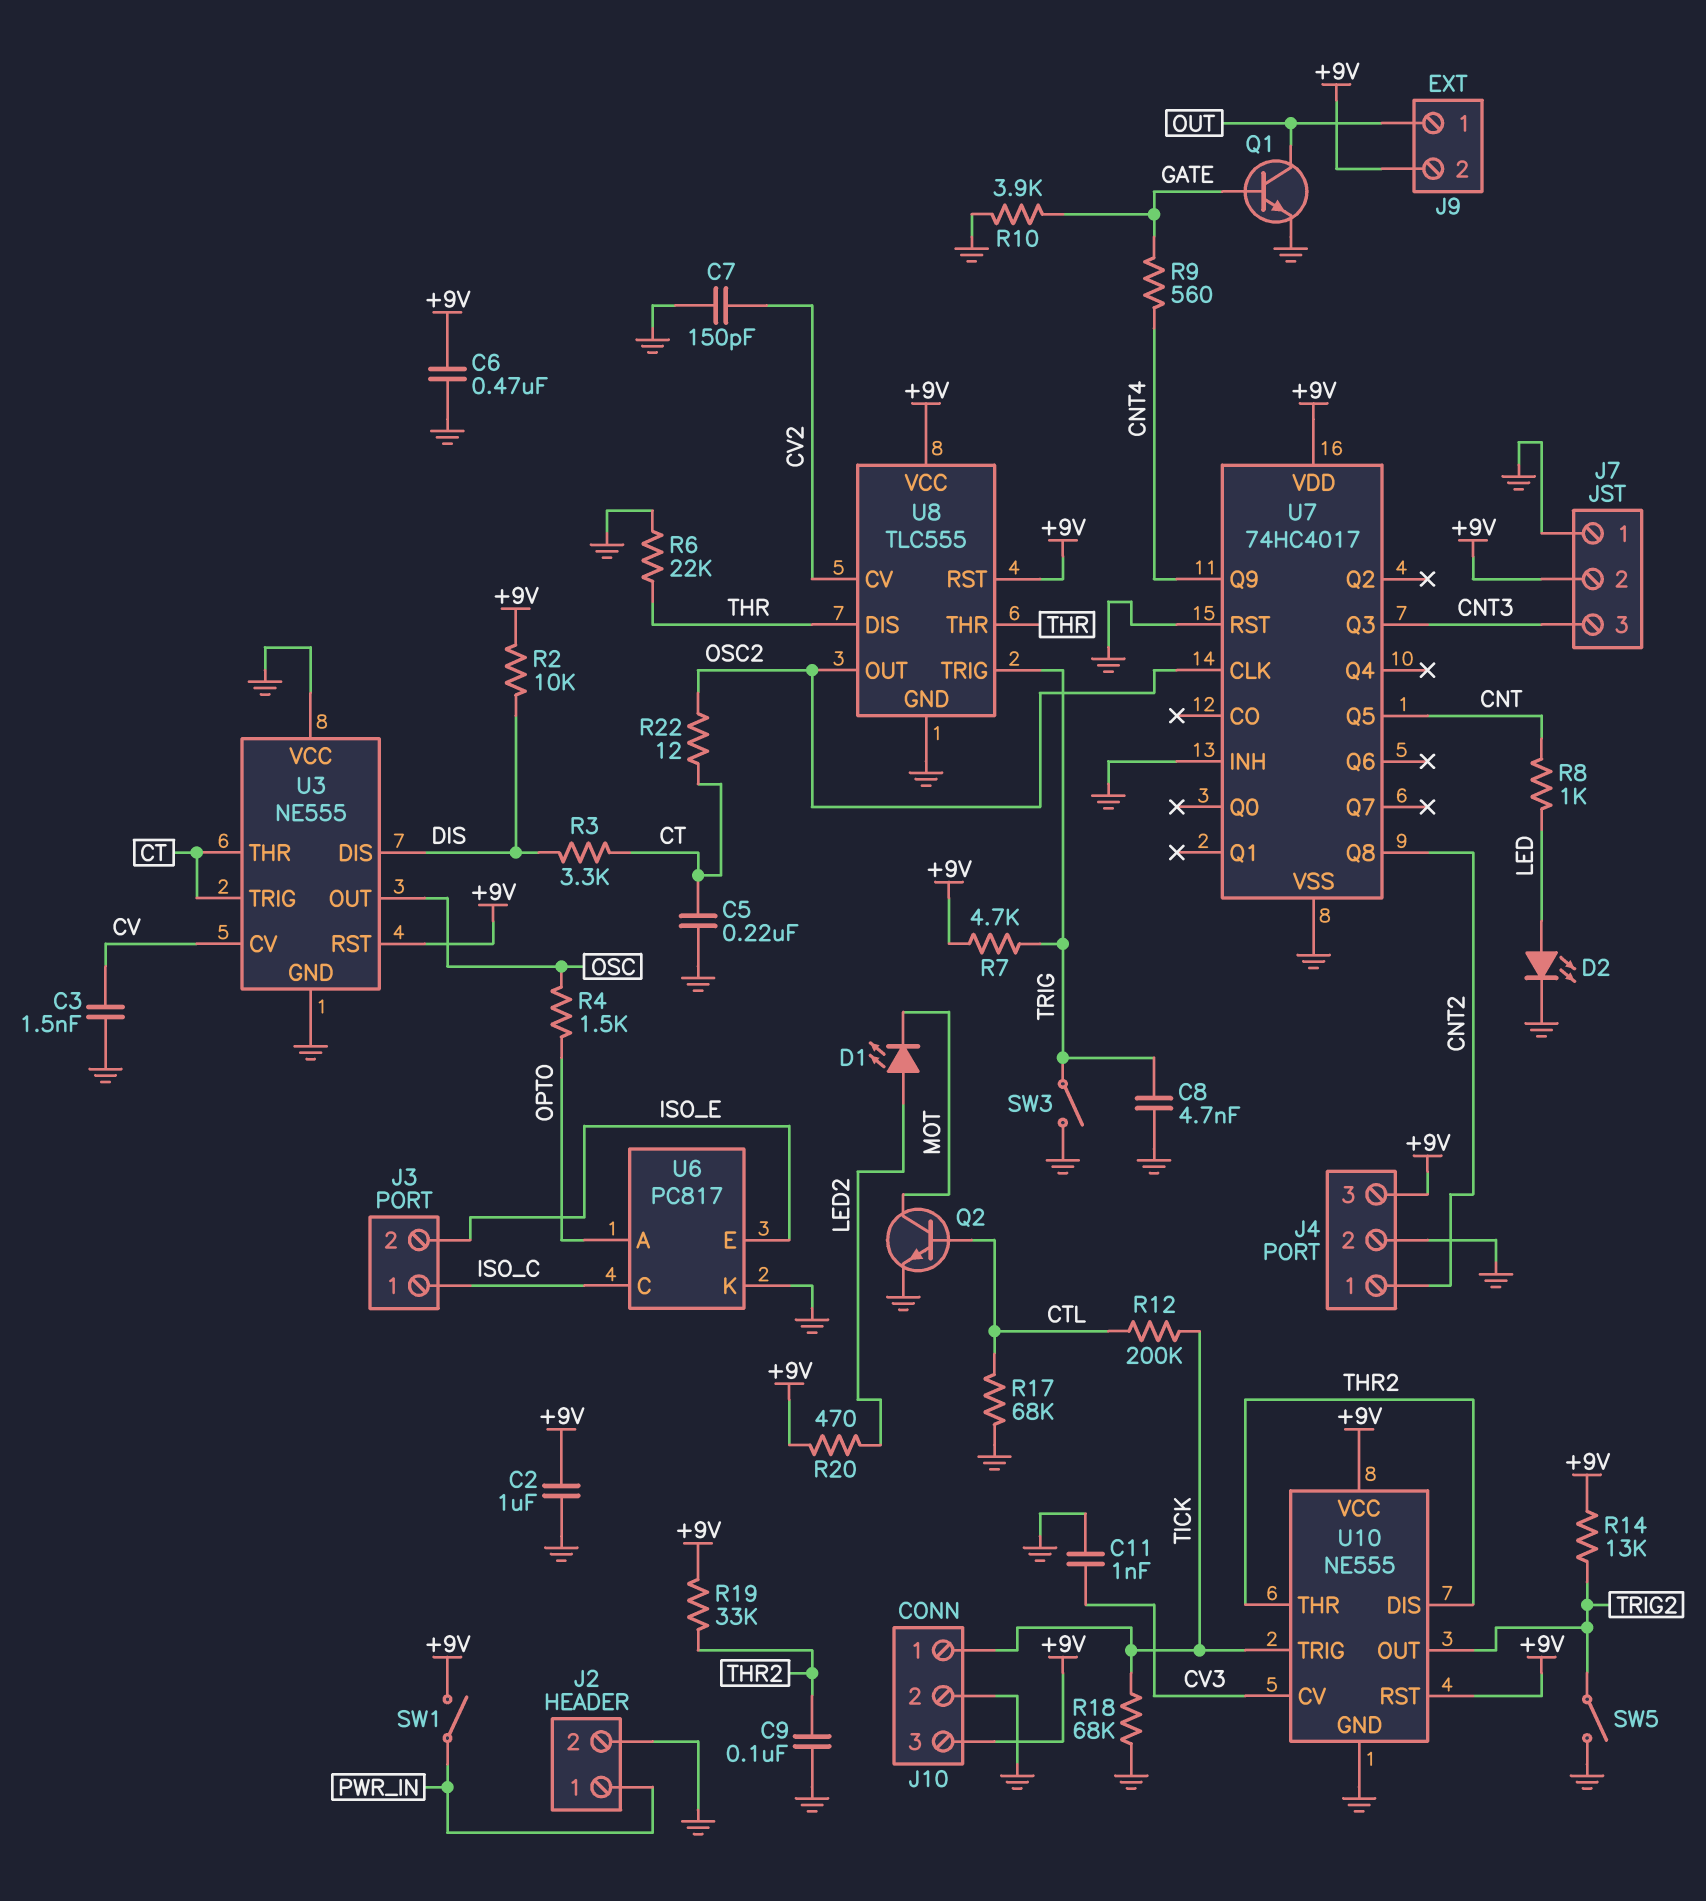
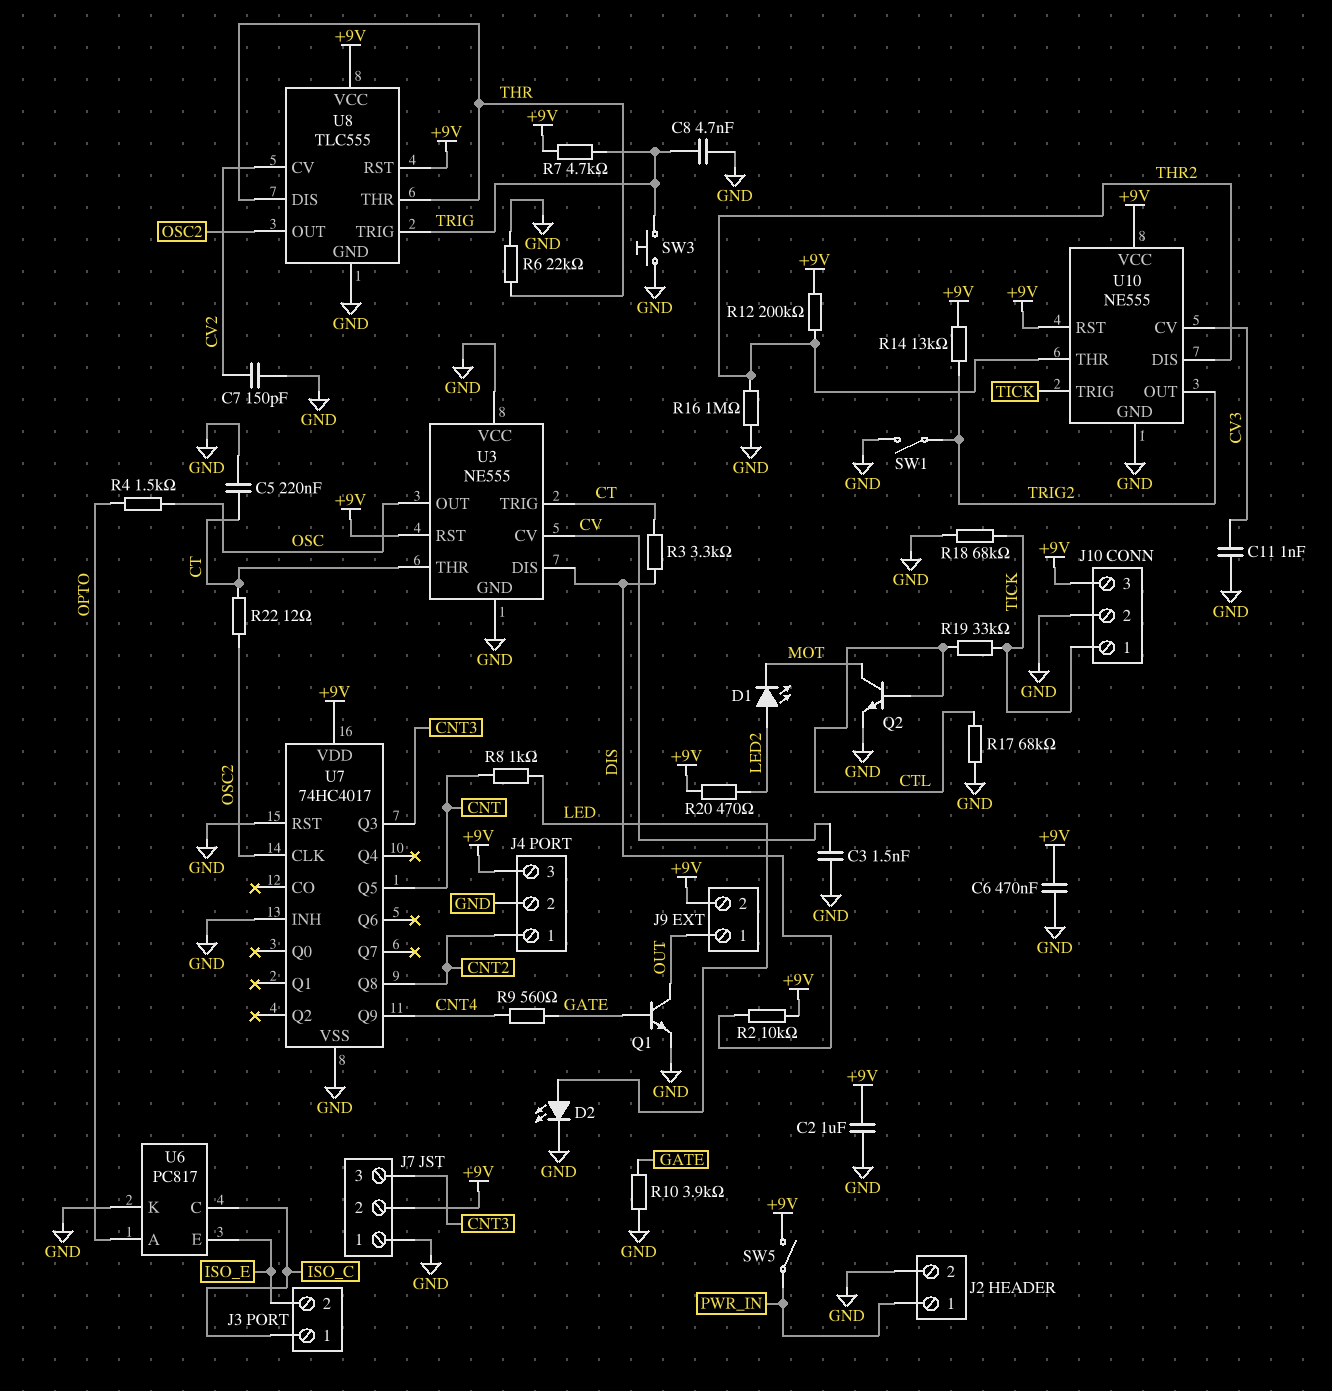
C9: 100nF (GND, THR2) -> none
R12: 200k (CTL, TICK) -> 200k (+9V, THR2)
R16: none -> 1M (GND, THR2)
R19: 33k (+9V, THR2) -> 33k (CTL, TICK)
SW1: switch (+9V, PWR_IN) -> switch (GND, TRIG2)
SW3: switch (GND, TRIG) -> button (GND, TRIG)
SW5: switch (GND, TRIG2) -> switch (+9V, PWR_IN)

